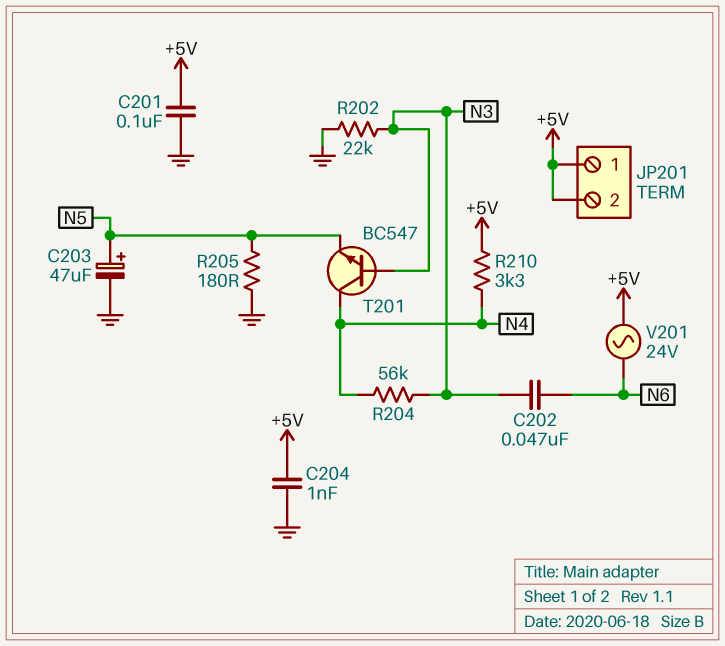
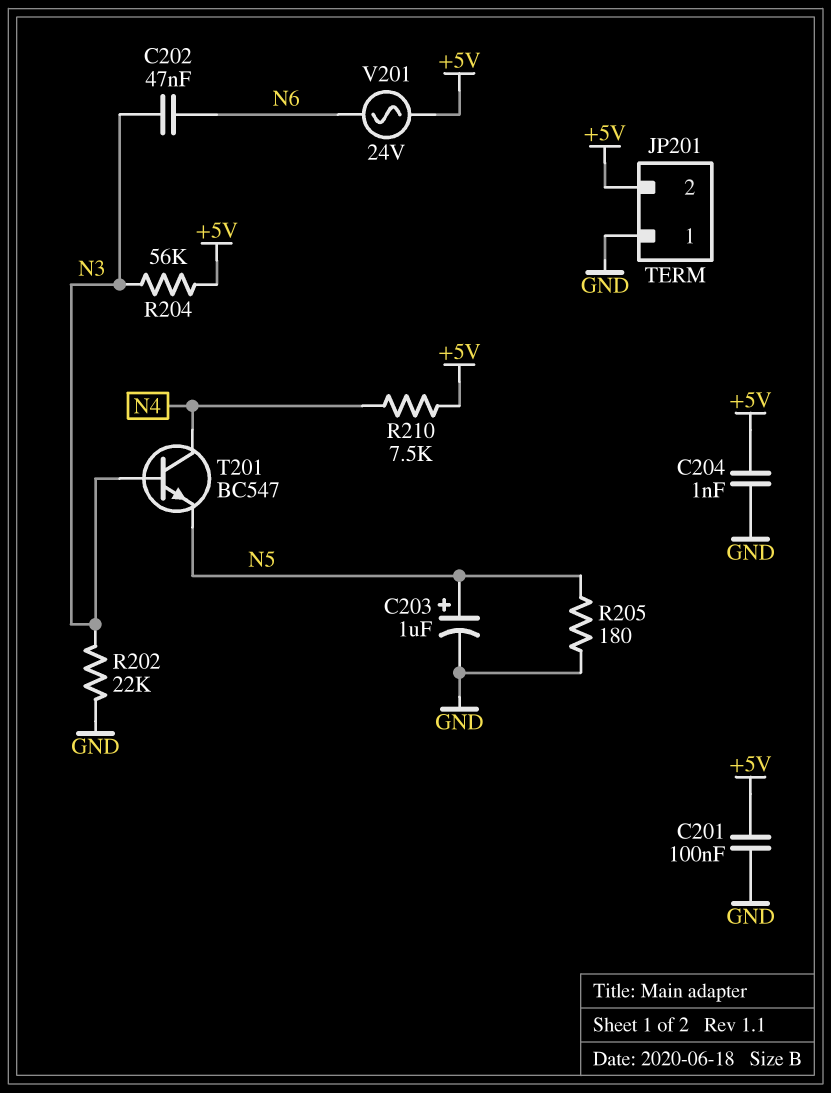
C203: 47uF (plus N5, minus GND) -> 1uF (plus N5, minus GND)
JP201 pin 1: +5V -> GND
R204: 56k (N3, N4) -> 56k (+5V, N3)
R210: 3.3k (+5V, N4) -> 7.5k (+5V, N4)

